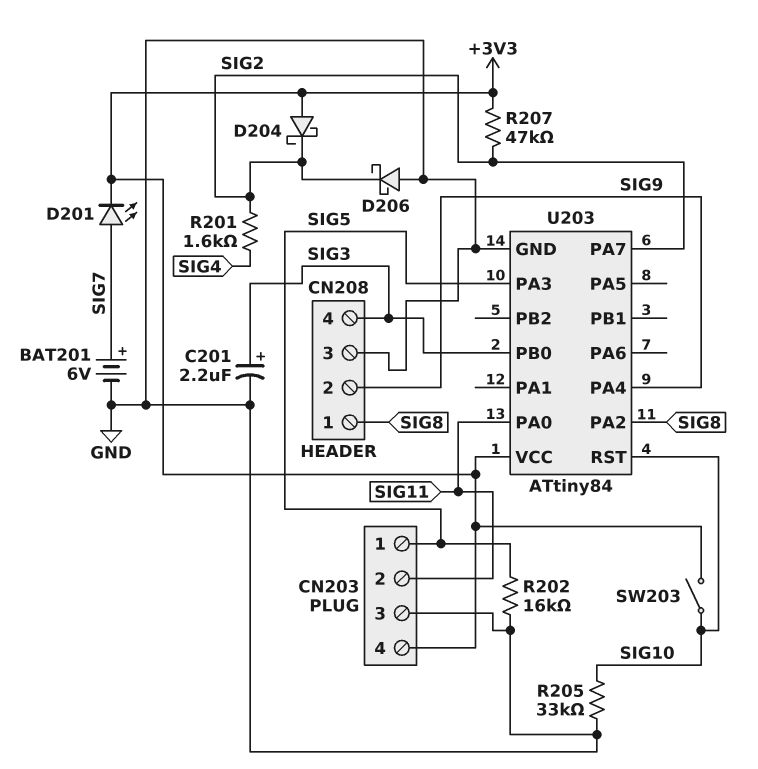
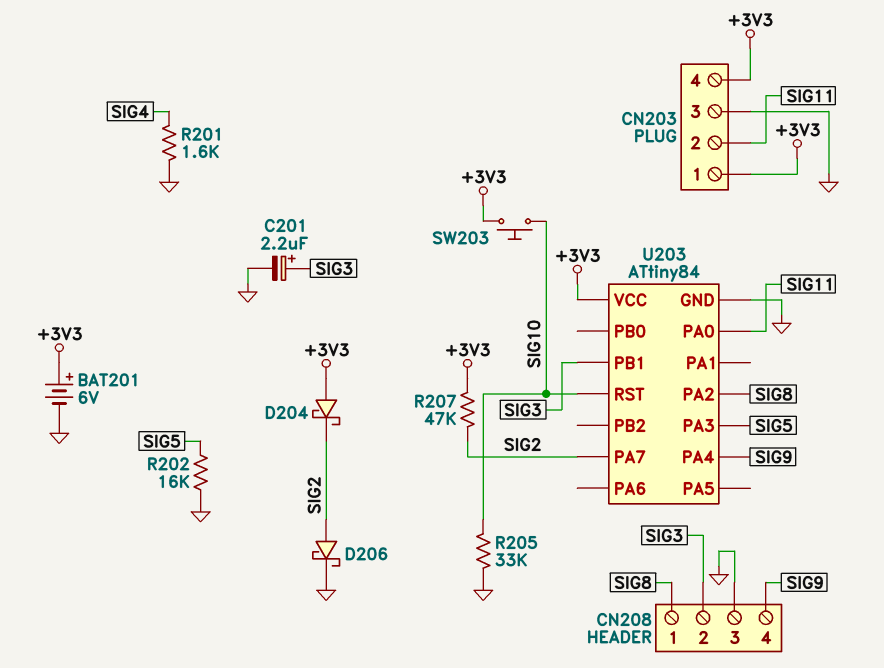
BAT201: 6V (plus SIG7, minus GND) -> 6V (plus +3V3, minus GND)
CN203 pin 1: SIG5 -> +3V3
CN208 pin 2: SIG9 -> SIG3
CN208 pin 4: SIG3 -> SIG9
D201: LED (A SIG7, K +3V3) -> none
D206: schottky (A GND, K SIG2) -> schottky (A SIG2, K GND)
R201: 1.6k (SIG2, SIG4) -> 1.6k (GND, SIG4)
SW203: switch (+3V3, SIG10) -> button (+3V3, SIG10)
U203 pin PB0: SIG3 -> none
U203 pin PB1: none -> SIG3

